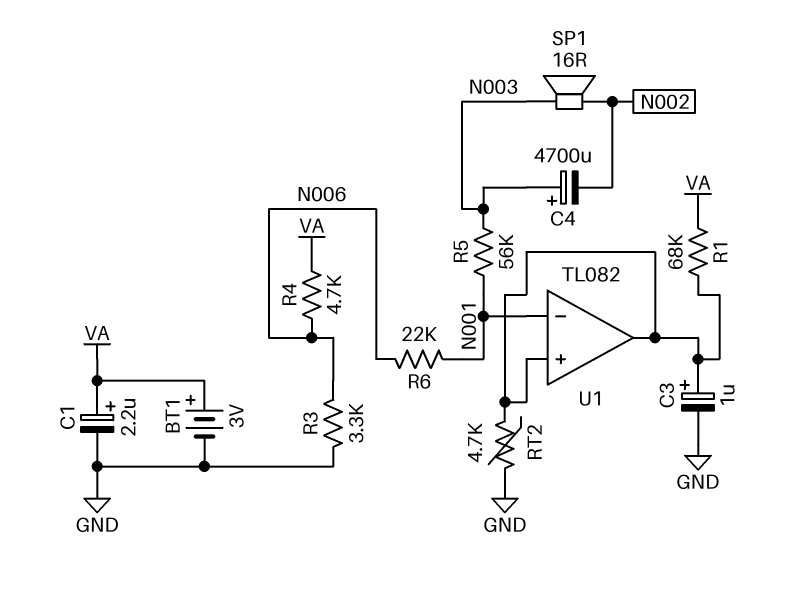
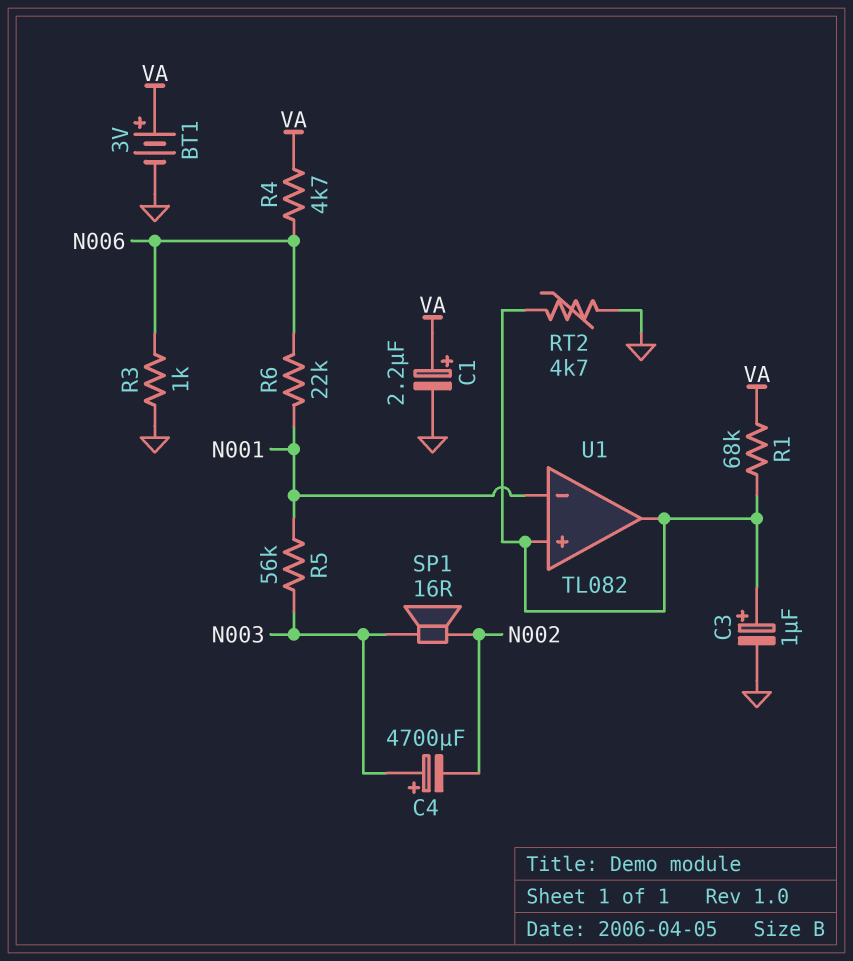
R3: 3.3k (GND, N006) -> 1k (GND, N006)

